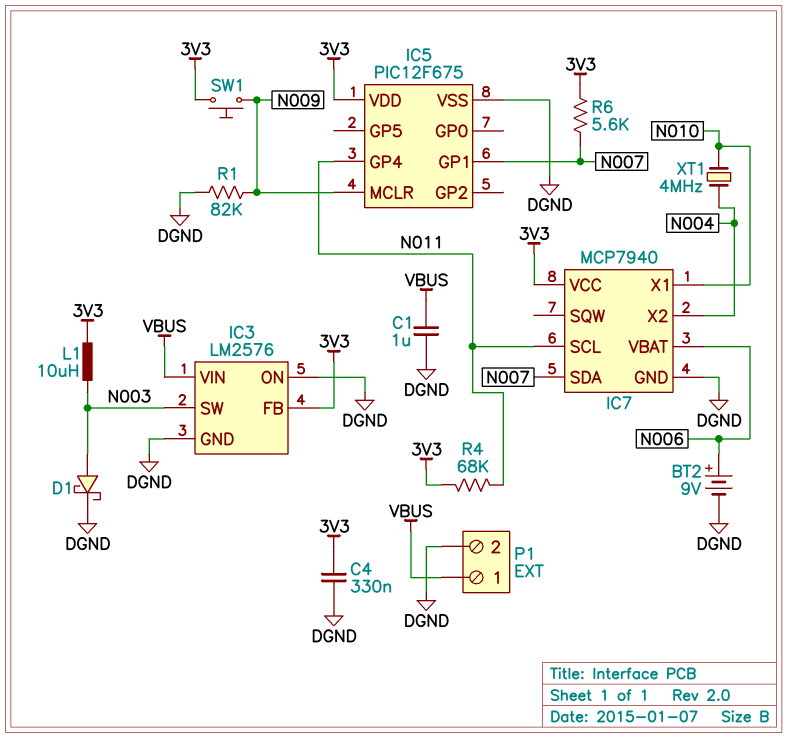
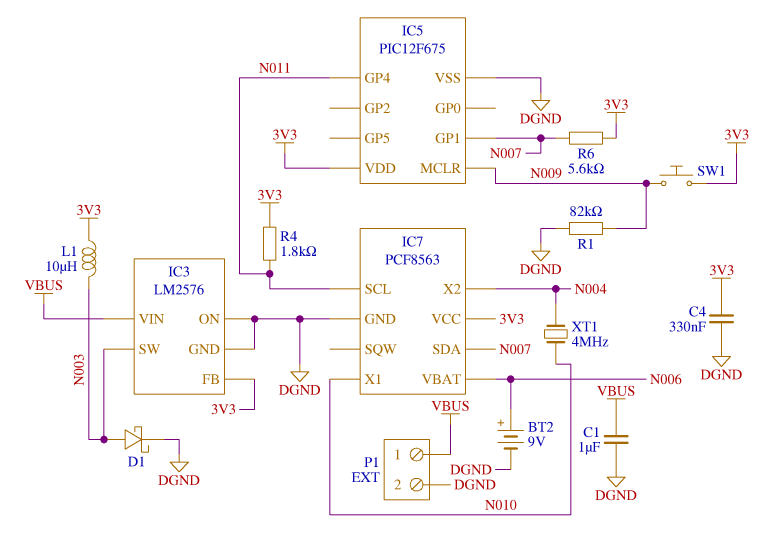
IC7: MCP7940 -> PCF8563
R4: 68k (3V3, N011) -> 1.8k (3V3, N011)

